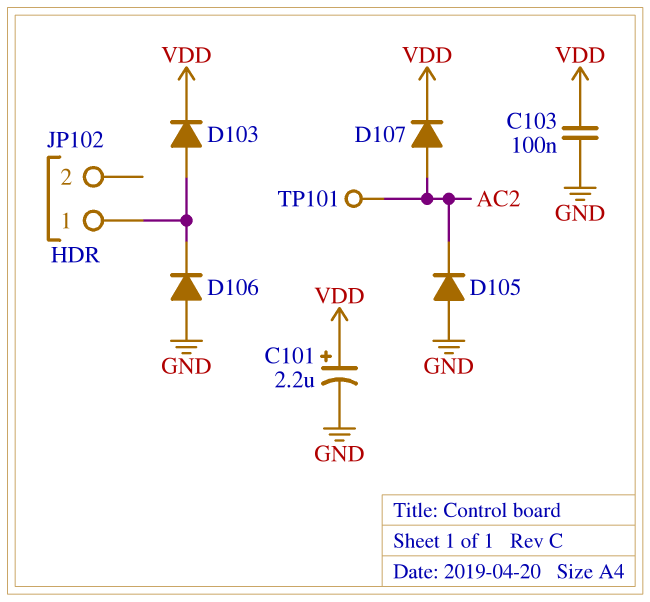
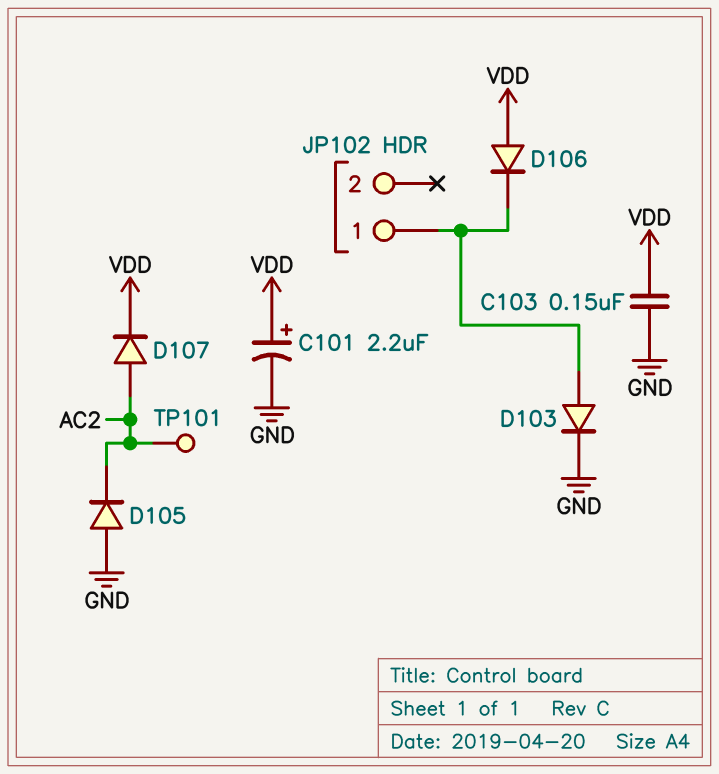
C103: 100nF (GND, VDD) -> 150nF (GND, VDD)
D103: diode (A JP102/1, K VDD) -> diode (A JP102/1, K GND)
D106: diode (A GND, K JP102/1) -> diode (A VDD, K JP102/1)

